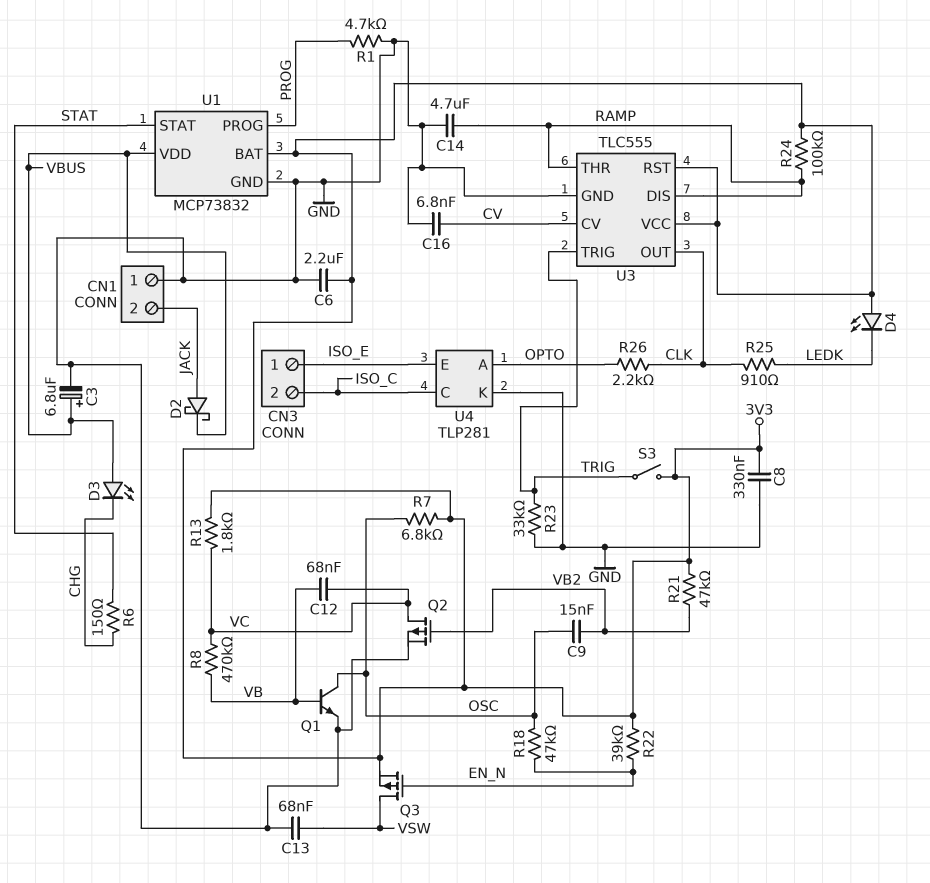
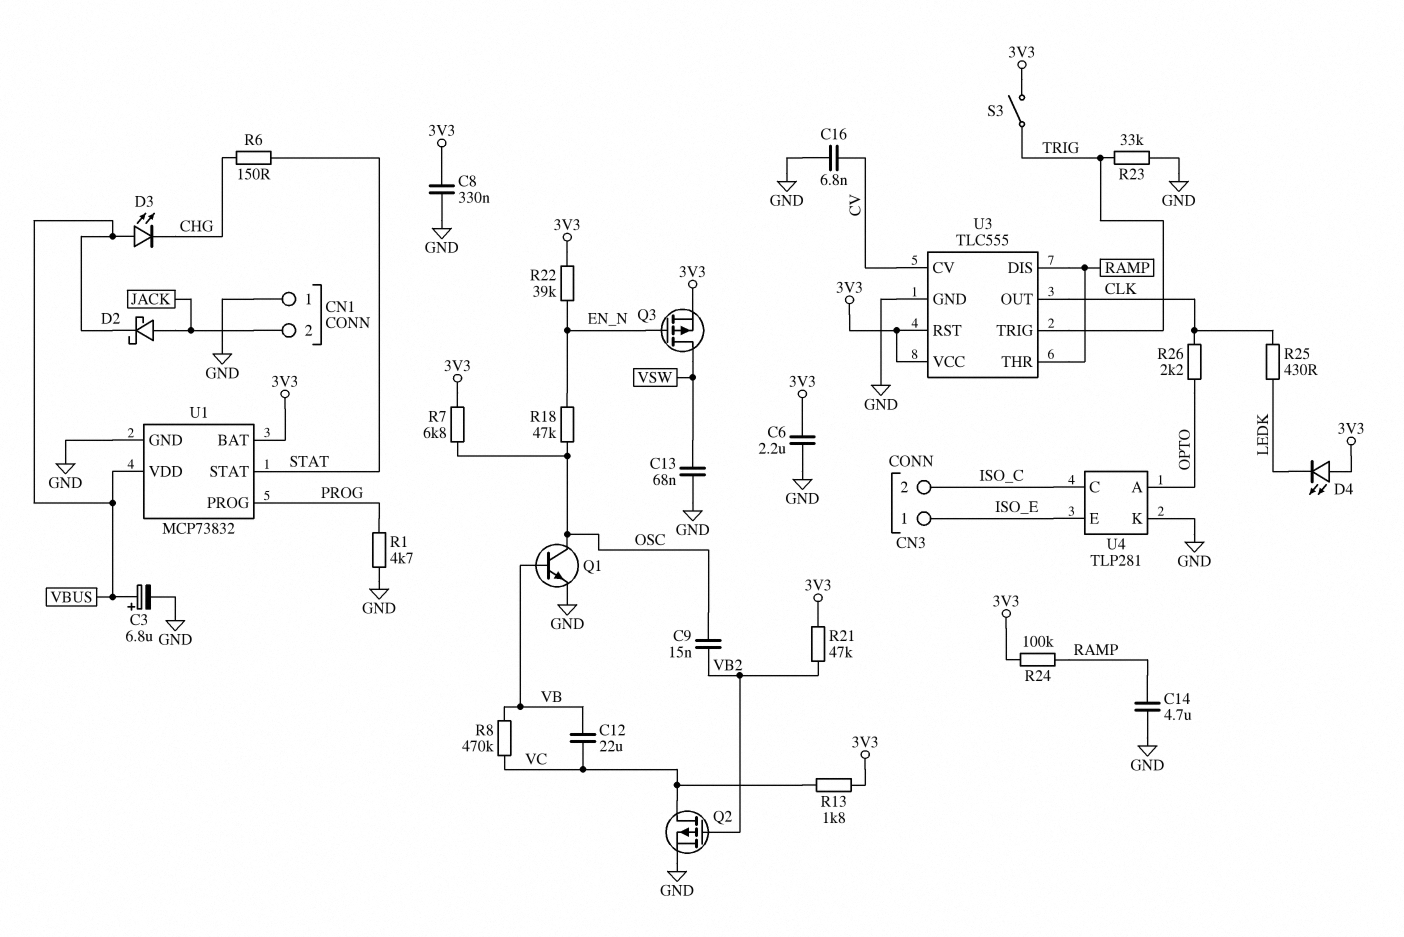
C12: 68nF (VB, VC) -> 22uF (VB, VC)
R25: 910 (CLK, LEDK) -> 430 (CLK, LEDK)

